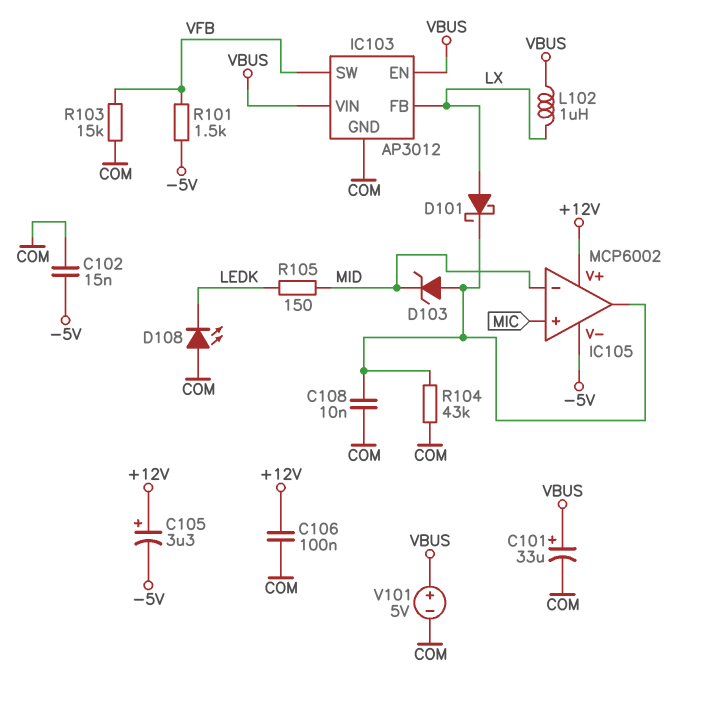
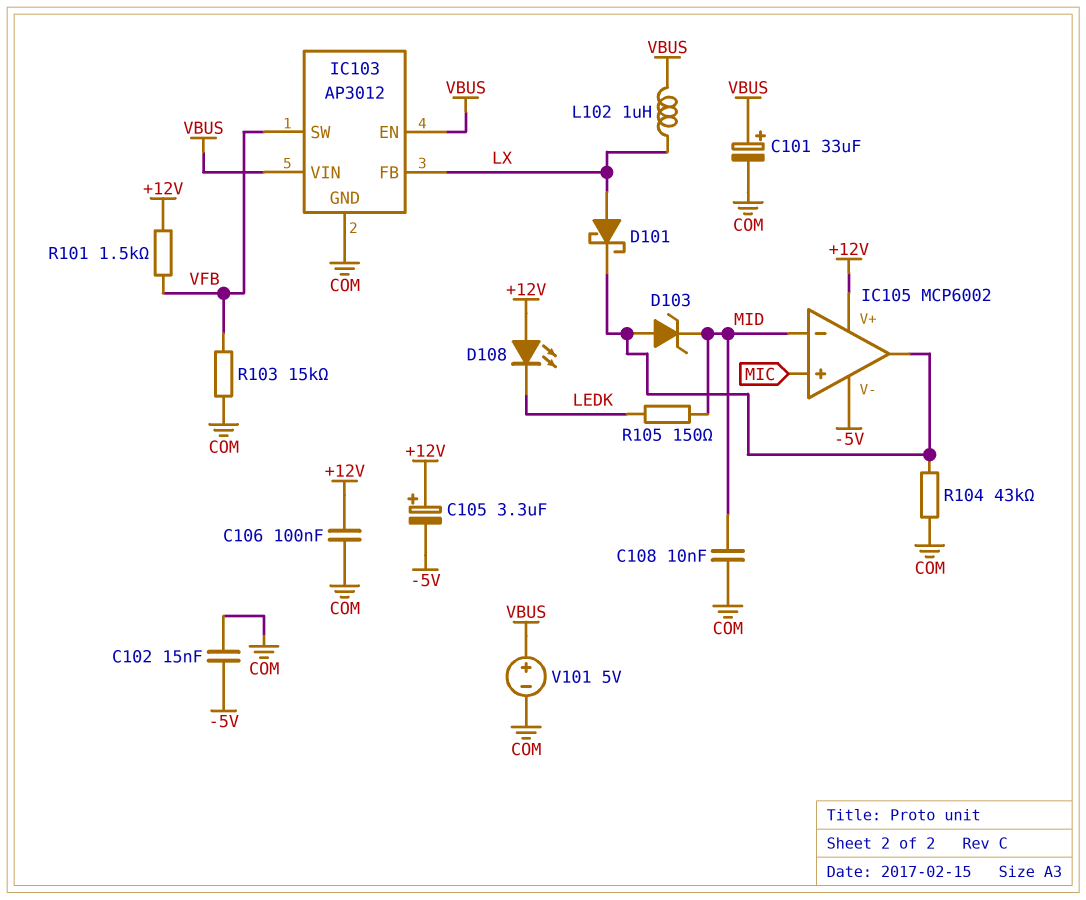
C108: 10nF (COM, IC105/out) -> 10nF (COM, MID)
D108: LED (A COM, K LEDK) -> LED (A +12V, K LEDK)
R101: 1.5k (-5V, VFB) -> 1.5k (+12V, VFB)

